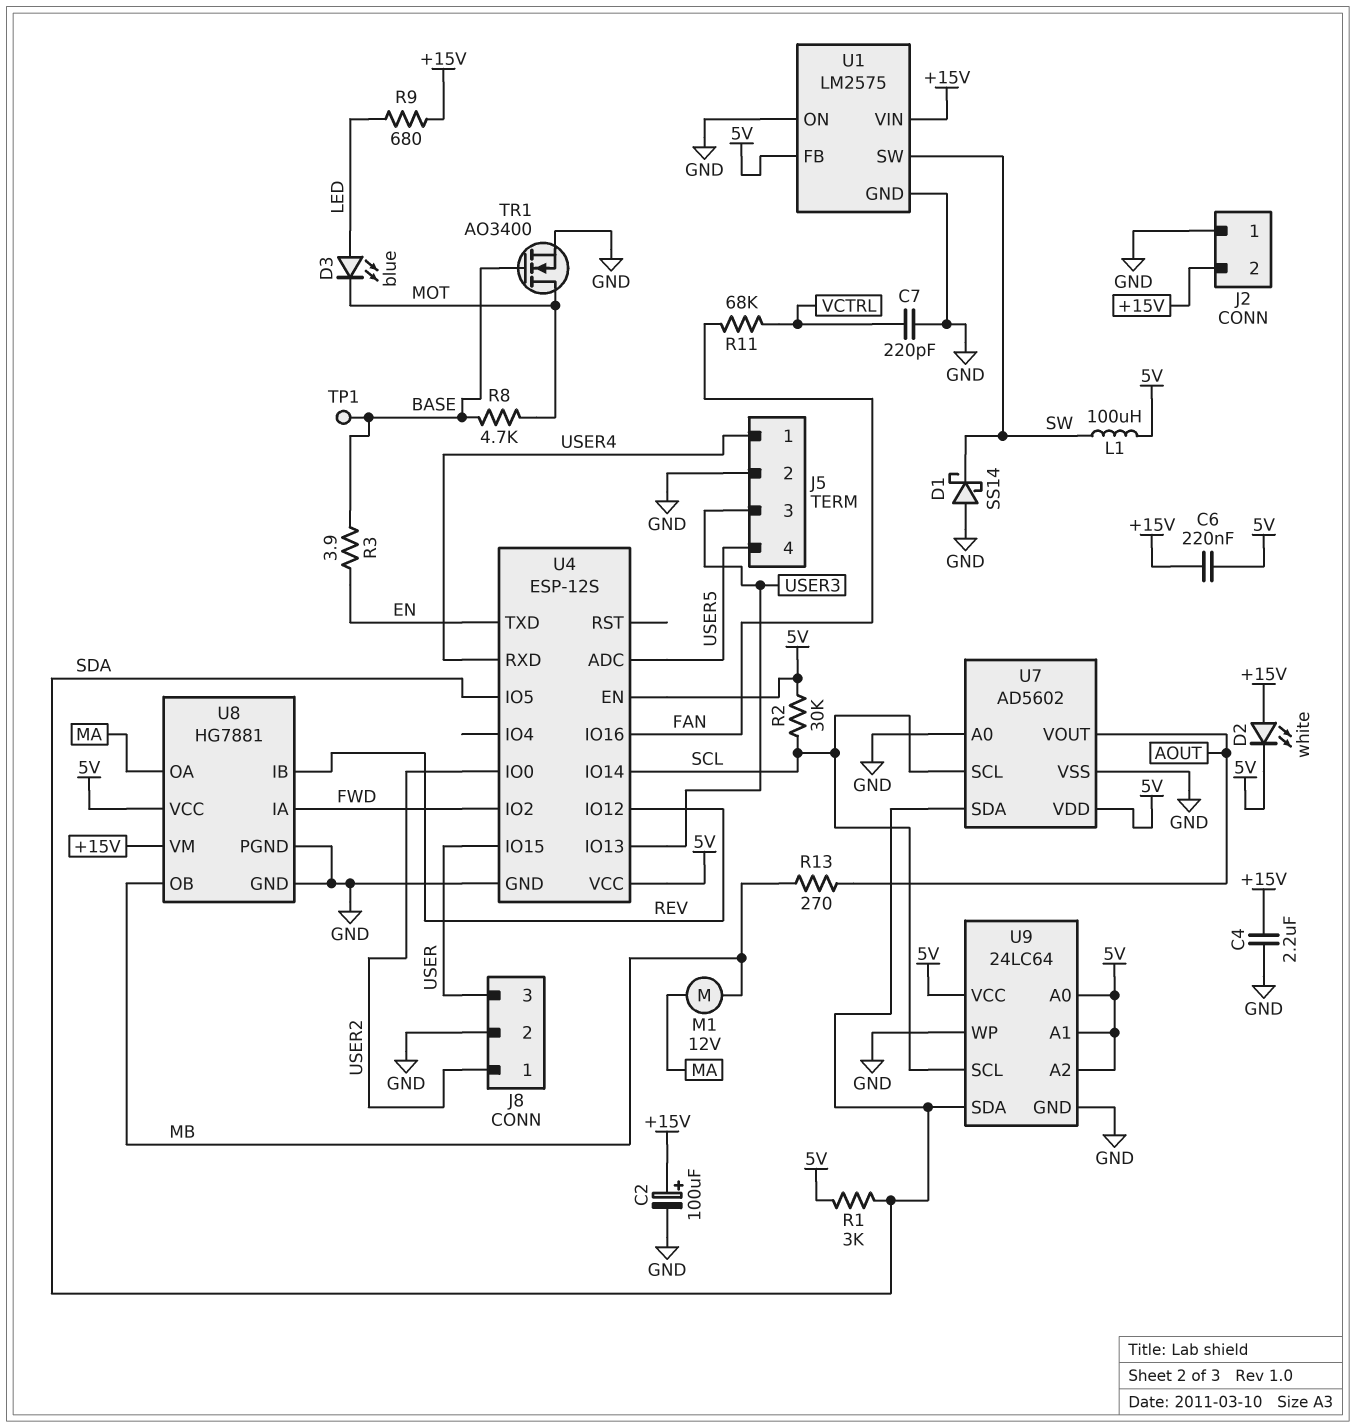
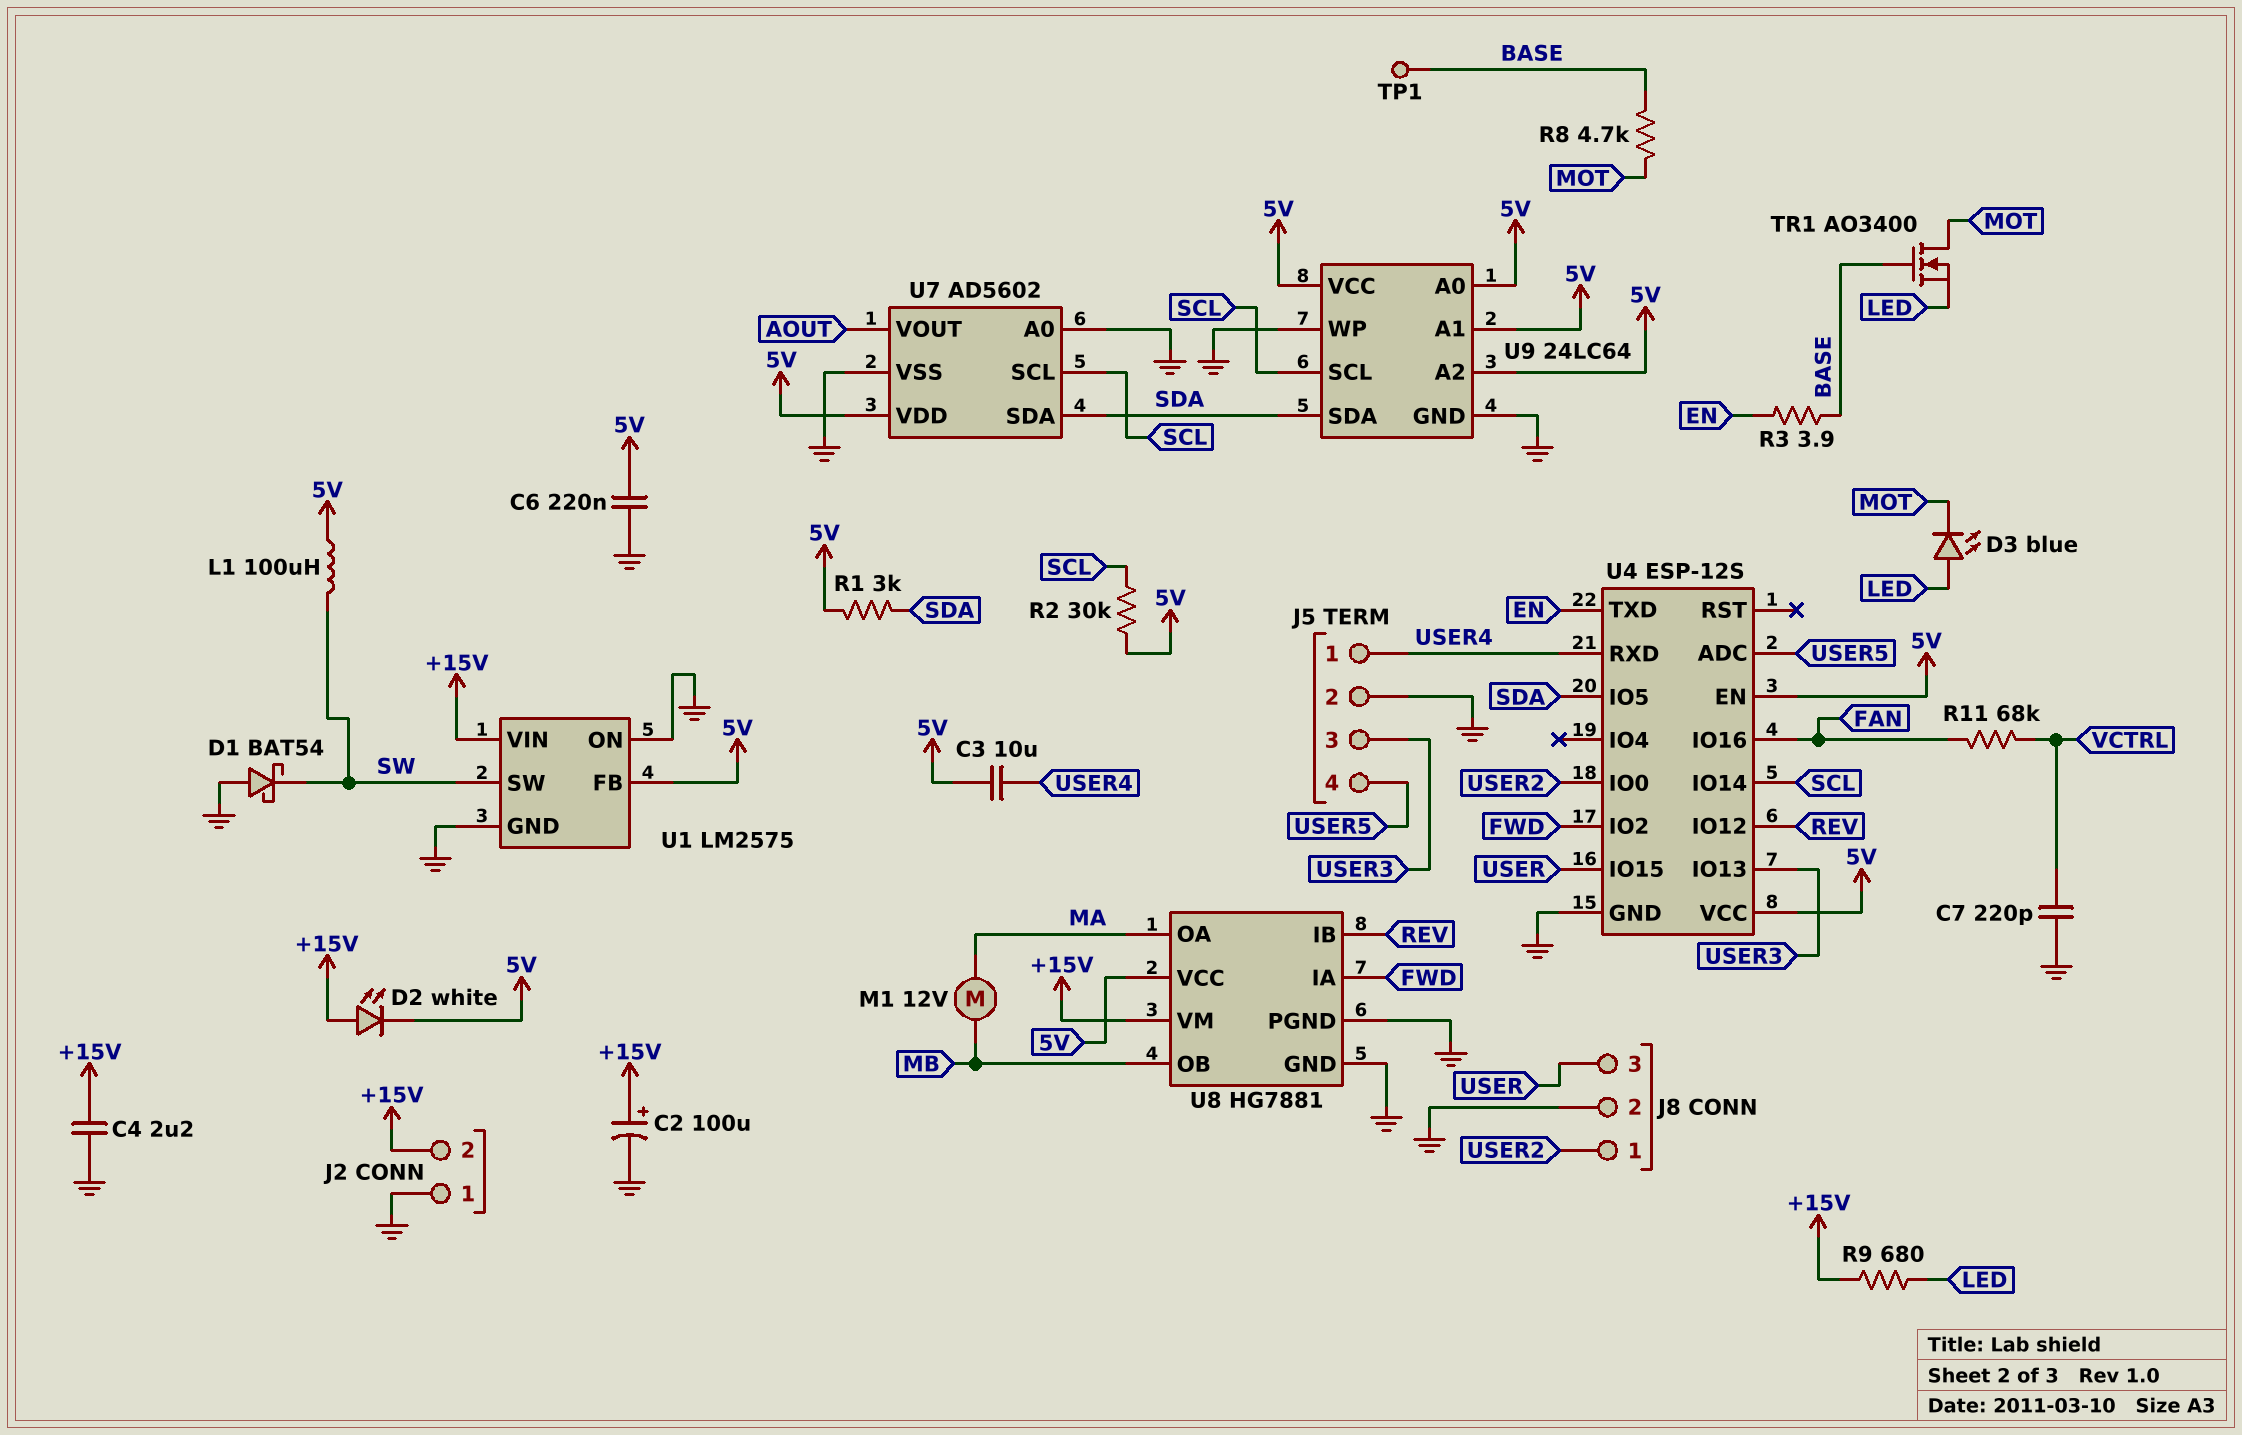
C3: none -> 10uF (5V, USER4)
C6: 220nF (+15V, 5V) -> 220nF (5V, GND)
D1: schottky SS14 (A GND, K SW) -> schottky BAT54 (A GND, K SW)
R13: 270 (AOUT, MB) -> none
TR1: NMOS AO3400 (G BASE, D MOT, S GND) -> NMOS AO3400 (G BASE, D MOT, S LED)

